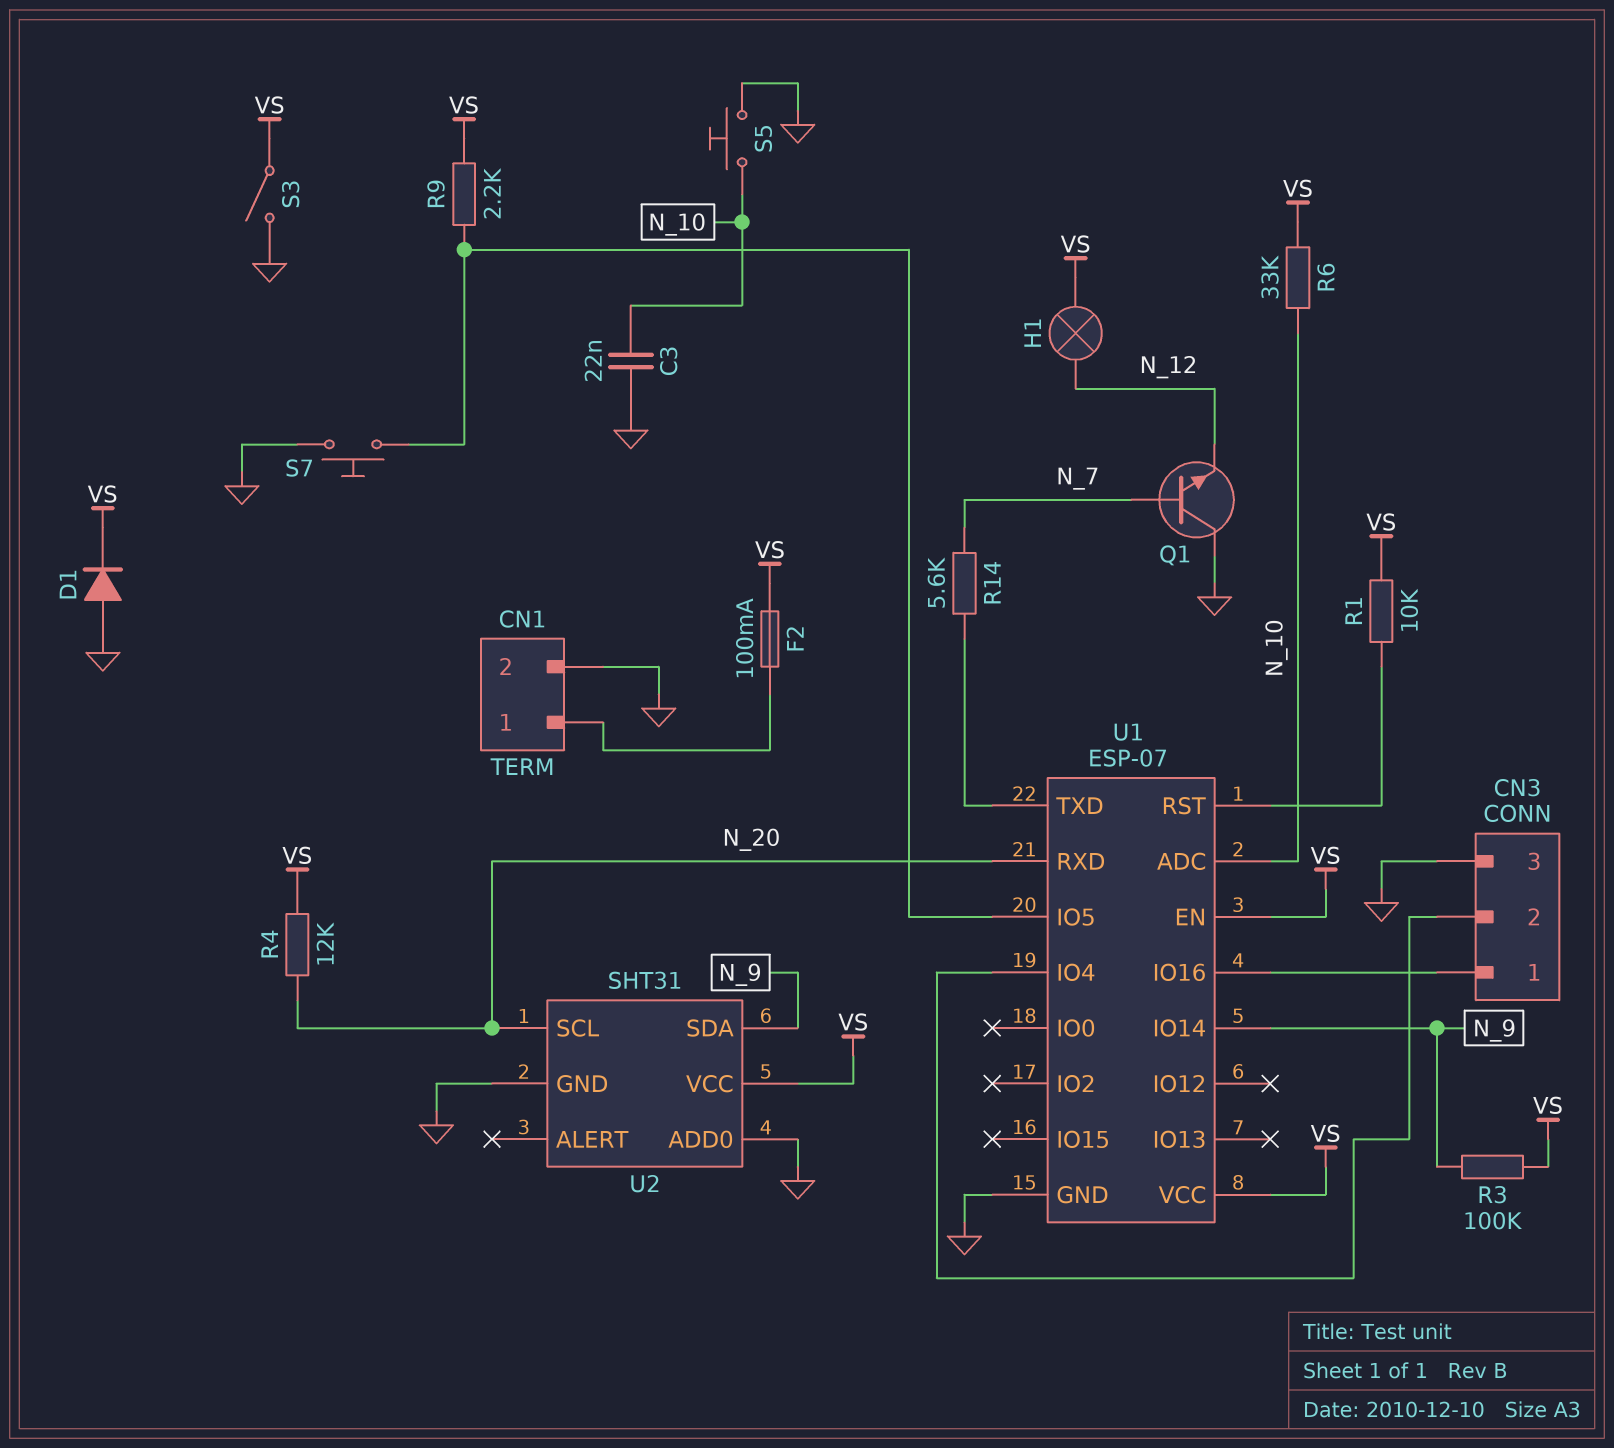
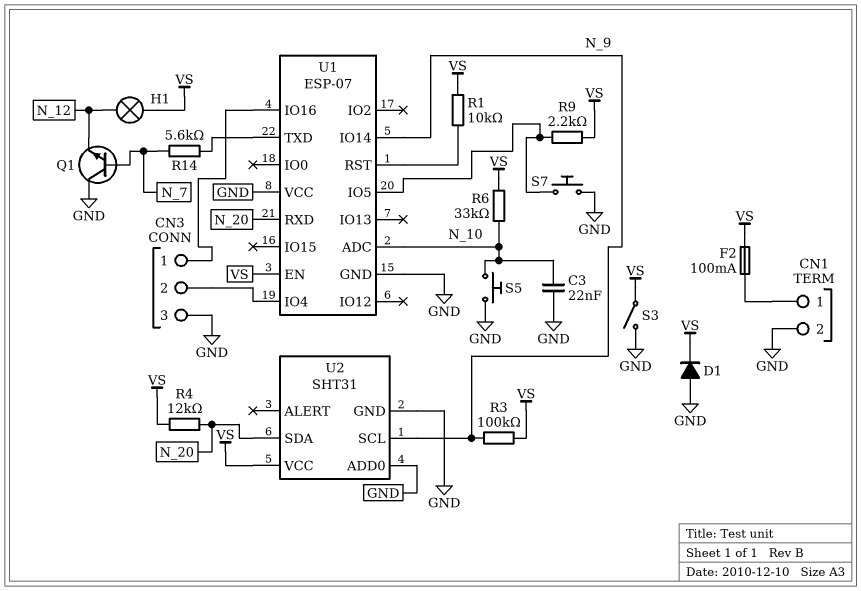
U1 pin VCC: VS -> GND
U2 pin SCL: N_20 -> N_9
U2 pin SDA: N_9 -> N_20

